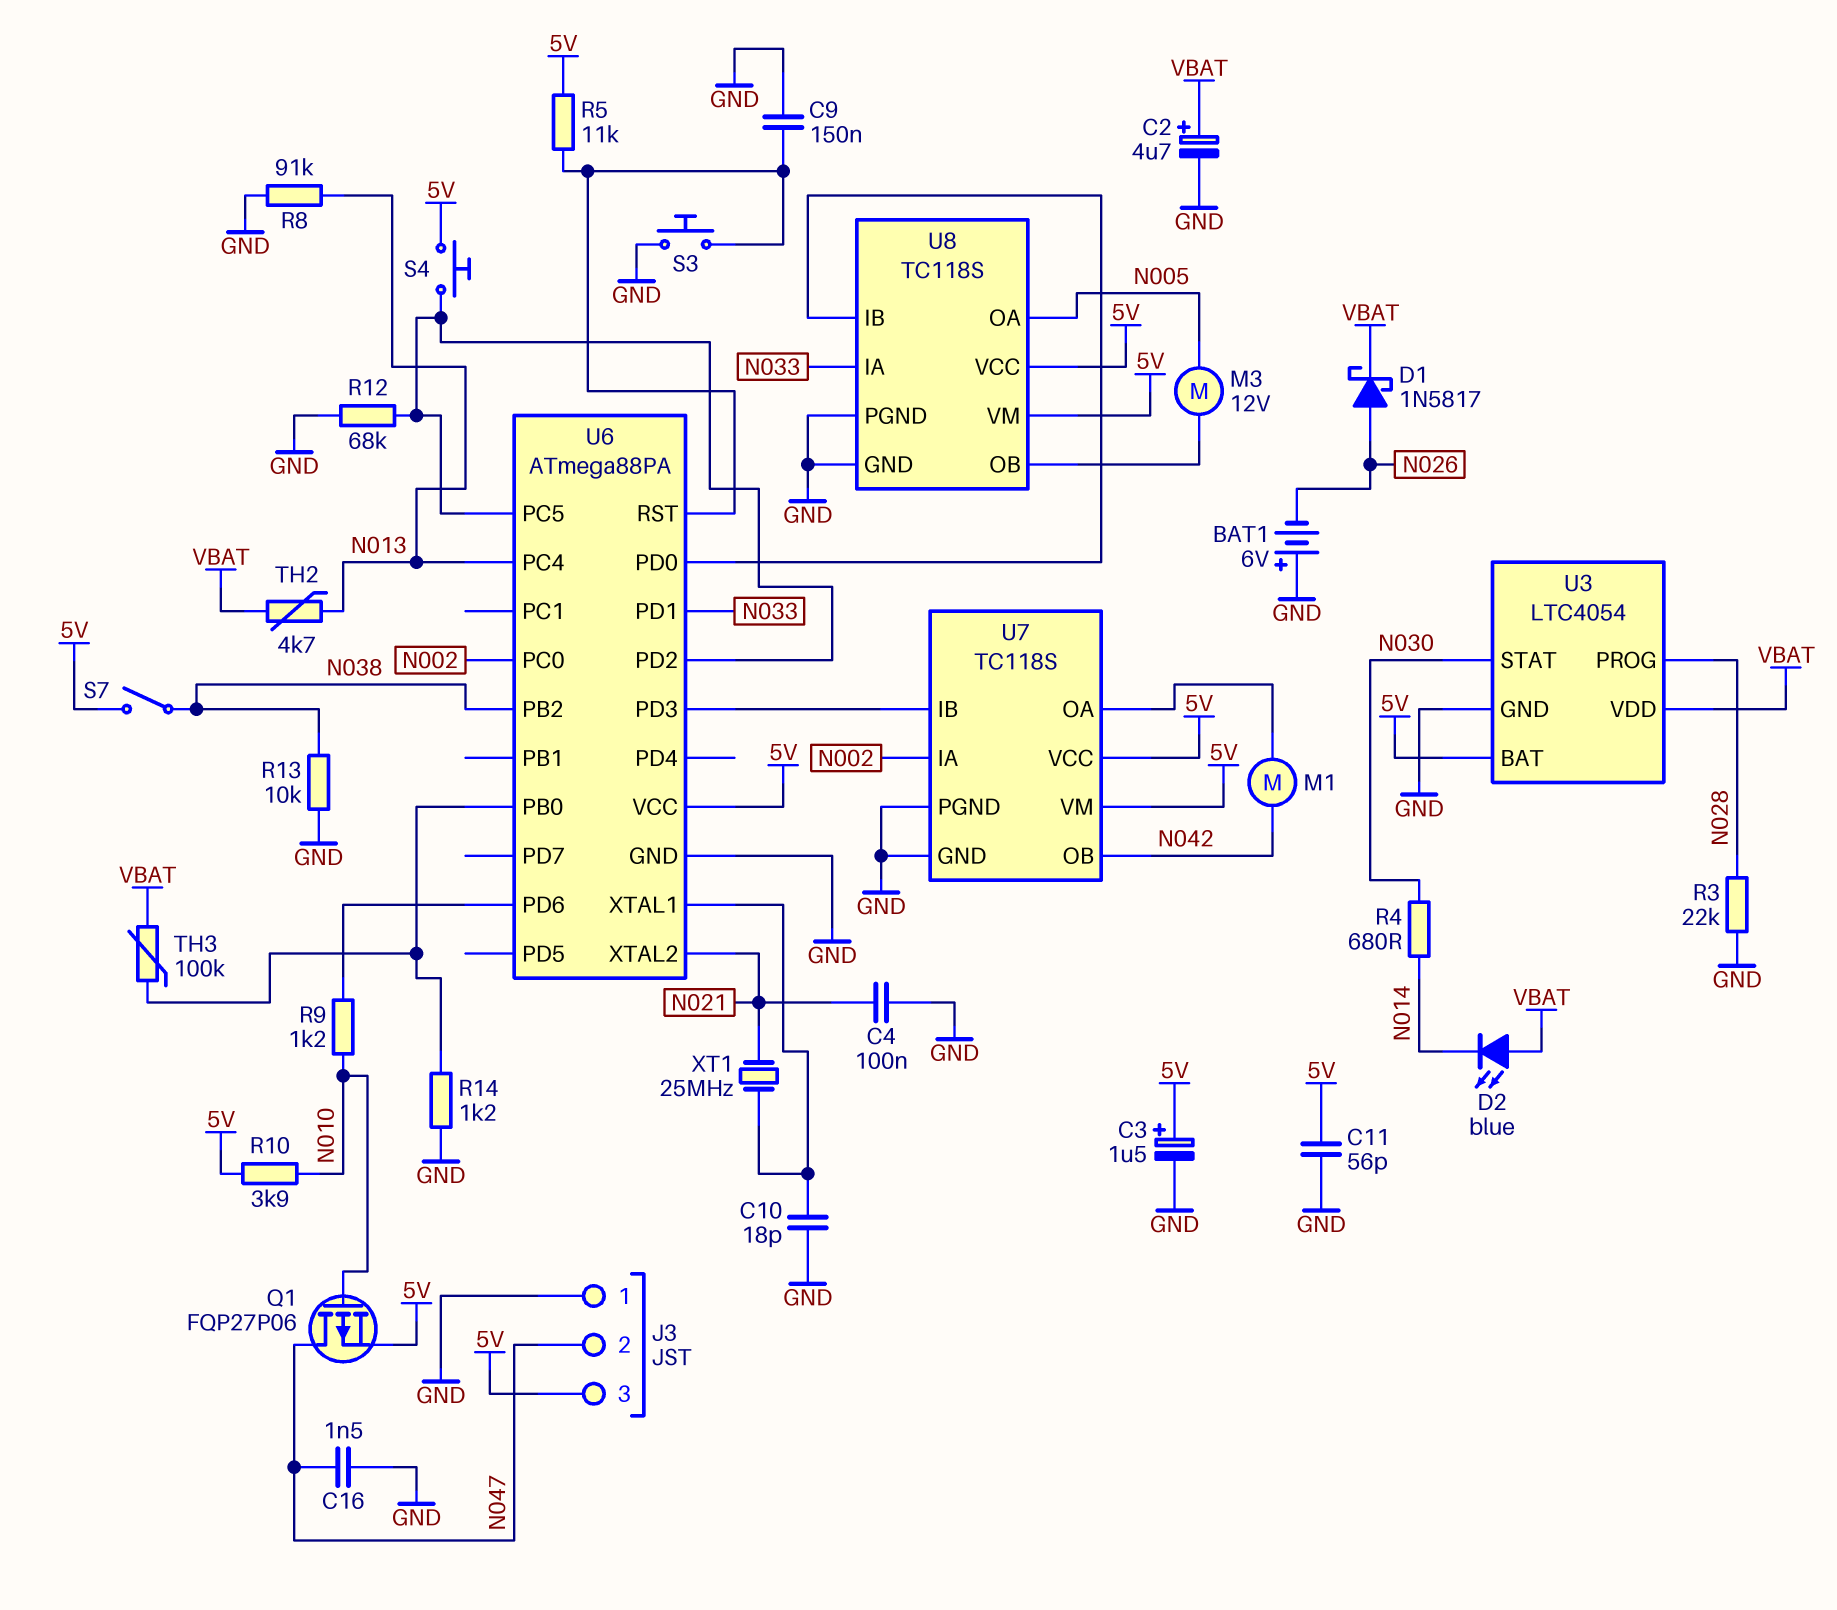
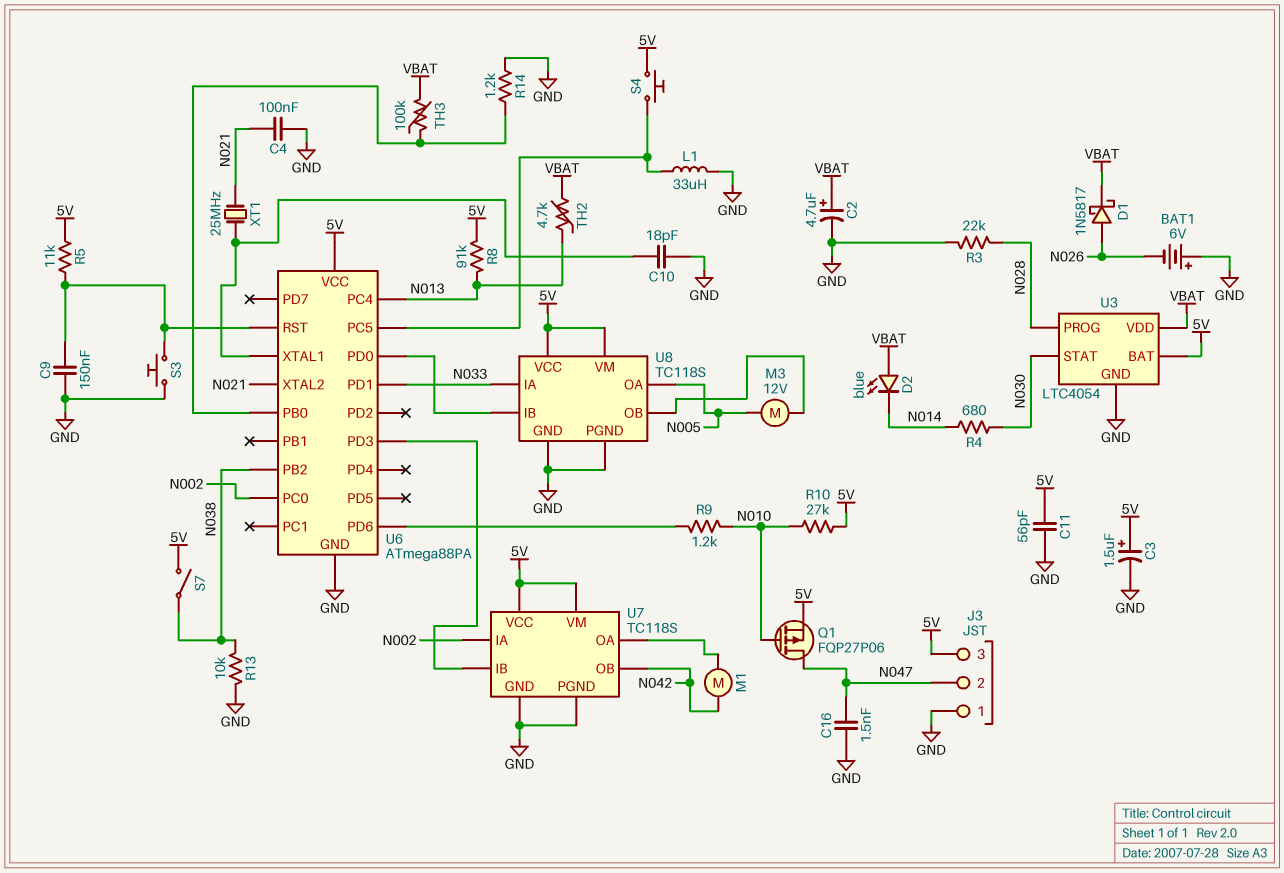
L1: none -> 33uH (GND, U6/PC5)
R8: 91k (GND, N013) -> 91k (5V, N013)
R10: 3.9k (5V, N010) -> 27k (5V, N010)
R12: 68k (GND, U6/PC5) -> none
U6 pin PD2: U6/PC5 -> none

